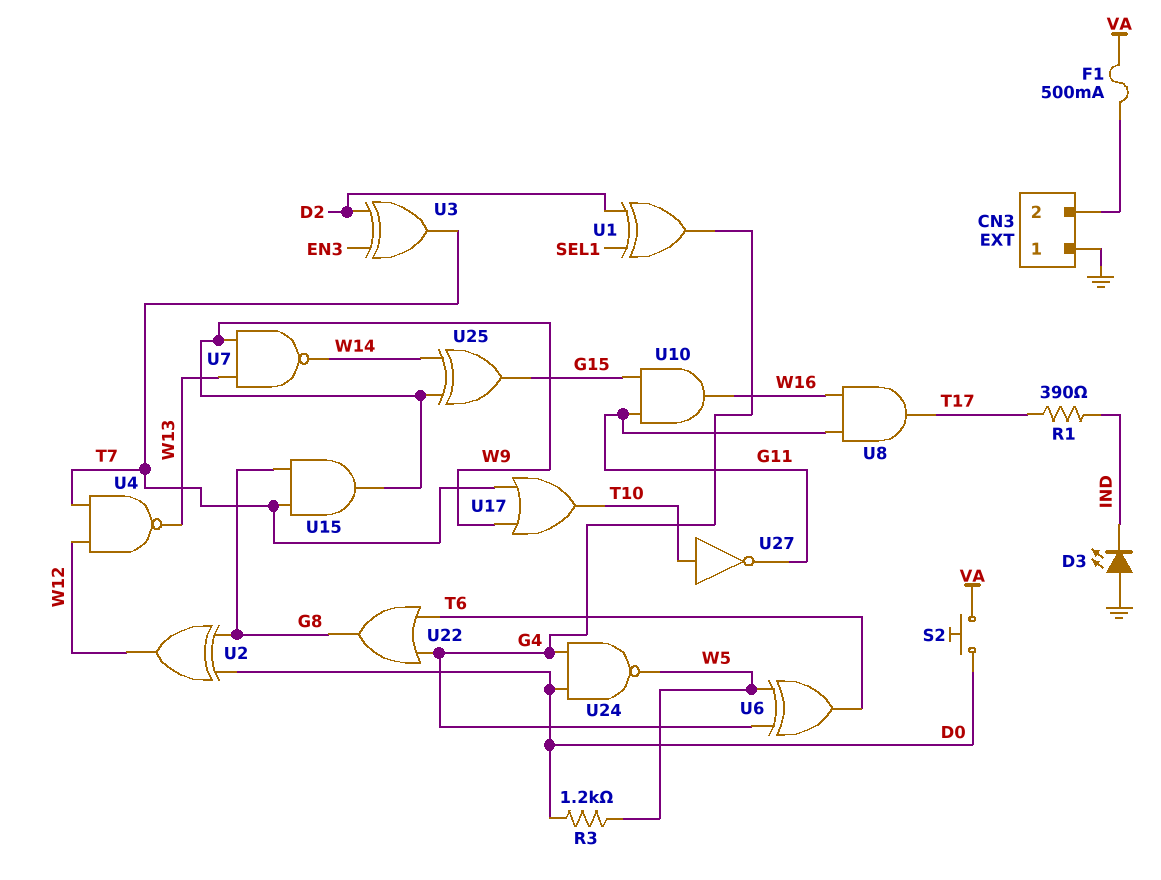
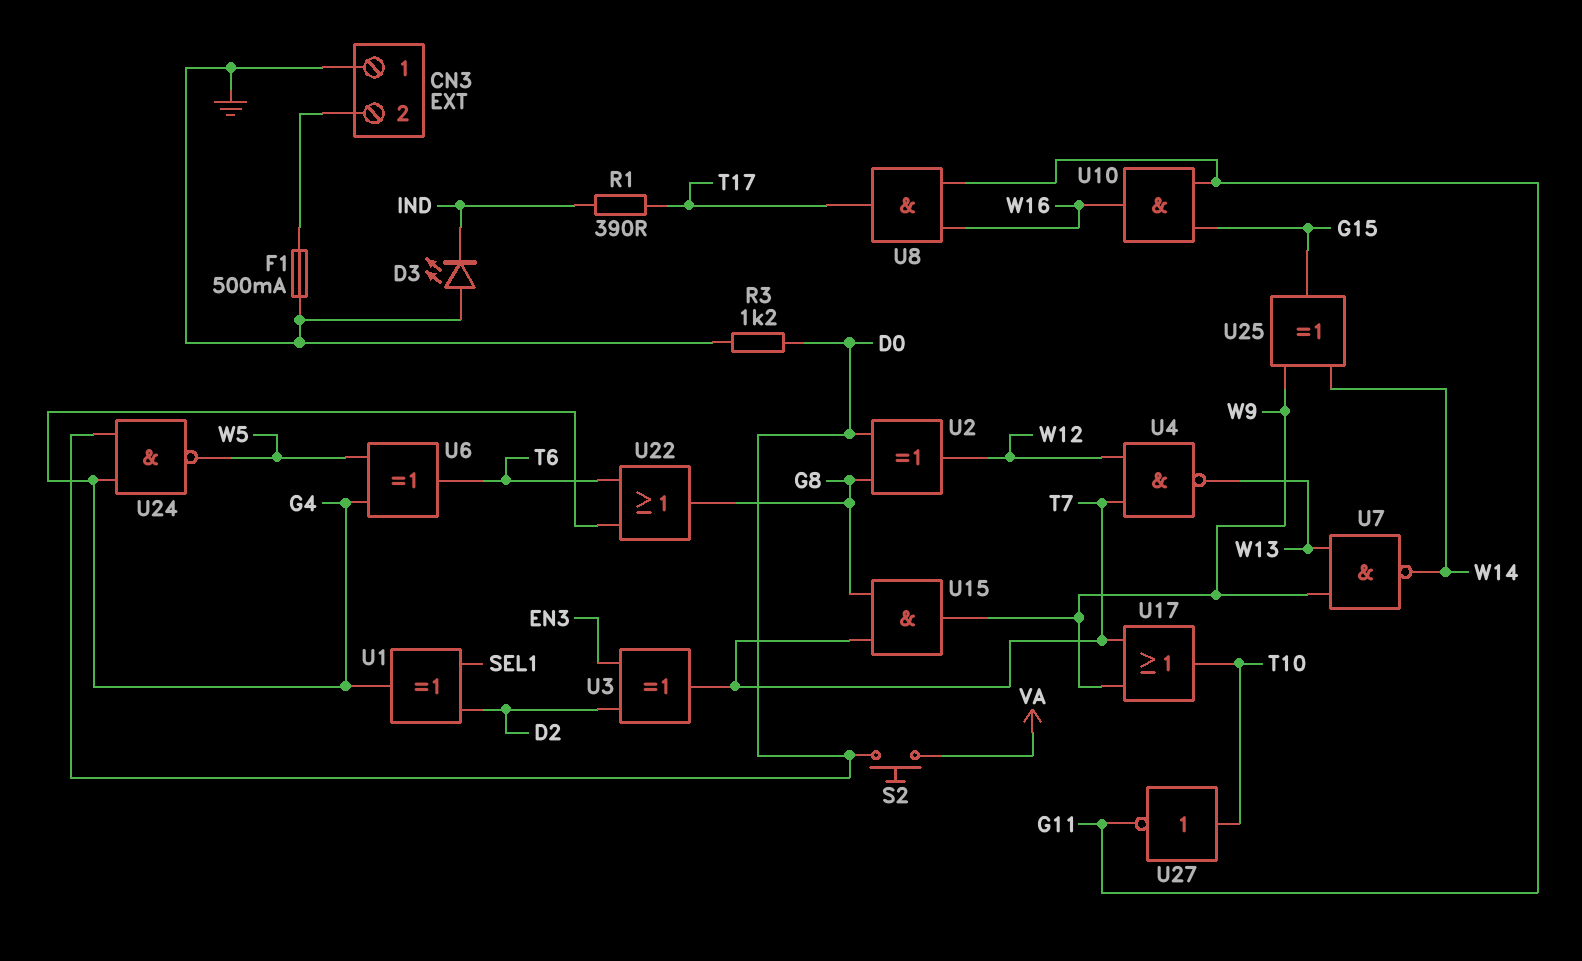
F1: 500mA (CN3/2, VA) -> 500mA (CN3/2, GND)
R3: 1.2k (D0, W5) -> 1.2k (D0, GND)

